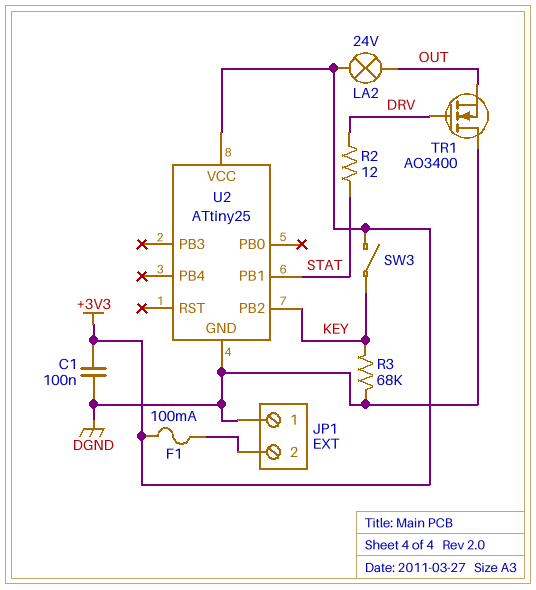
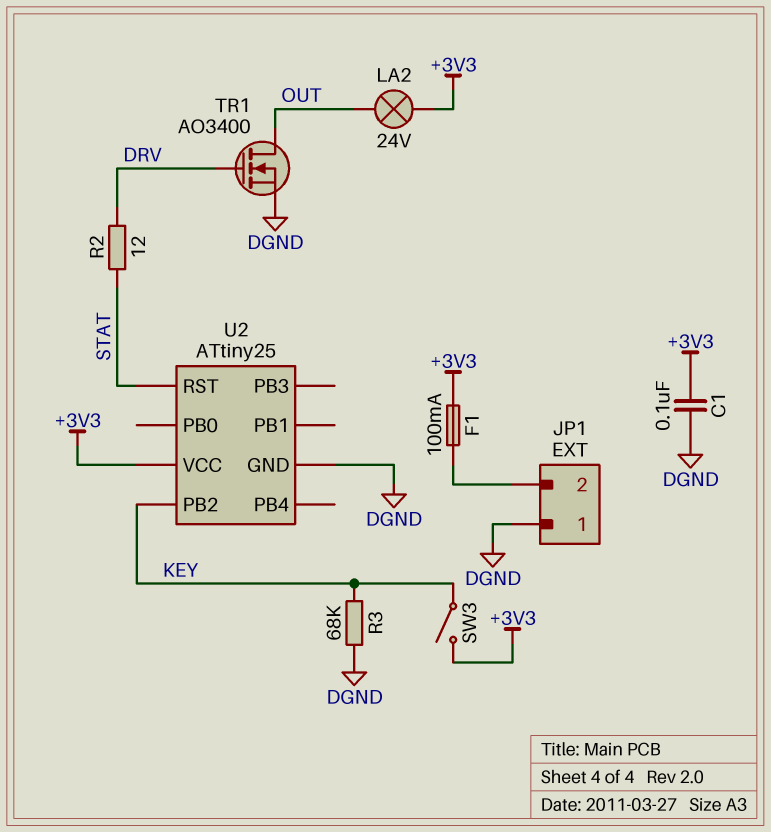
TR1: NMOS AO3400 (G DRV, D DGND, S OUT) -> NMOS AO3400 (G DRV, D OUT, S DGND)
U2 pin PB1: STAT -> none
U2 pin RST: none -> STAT

